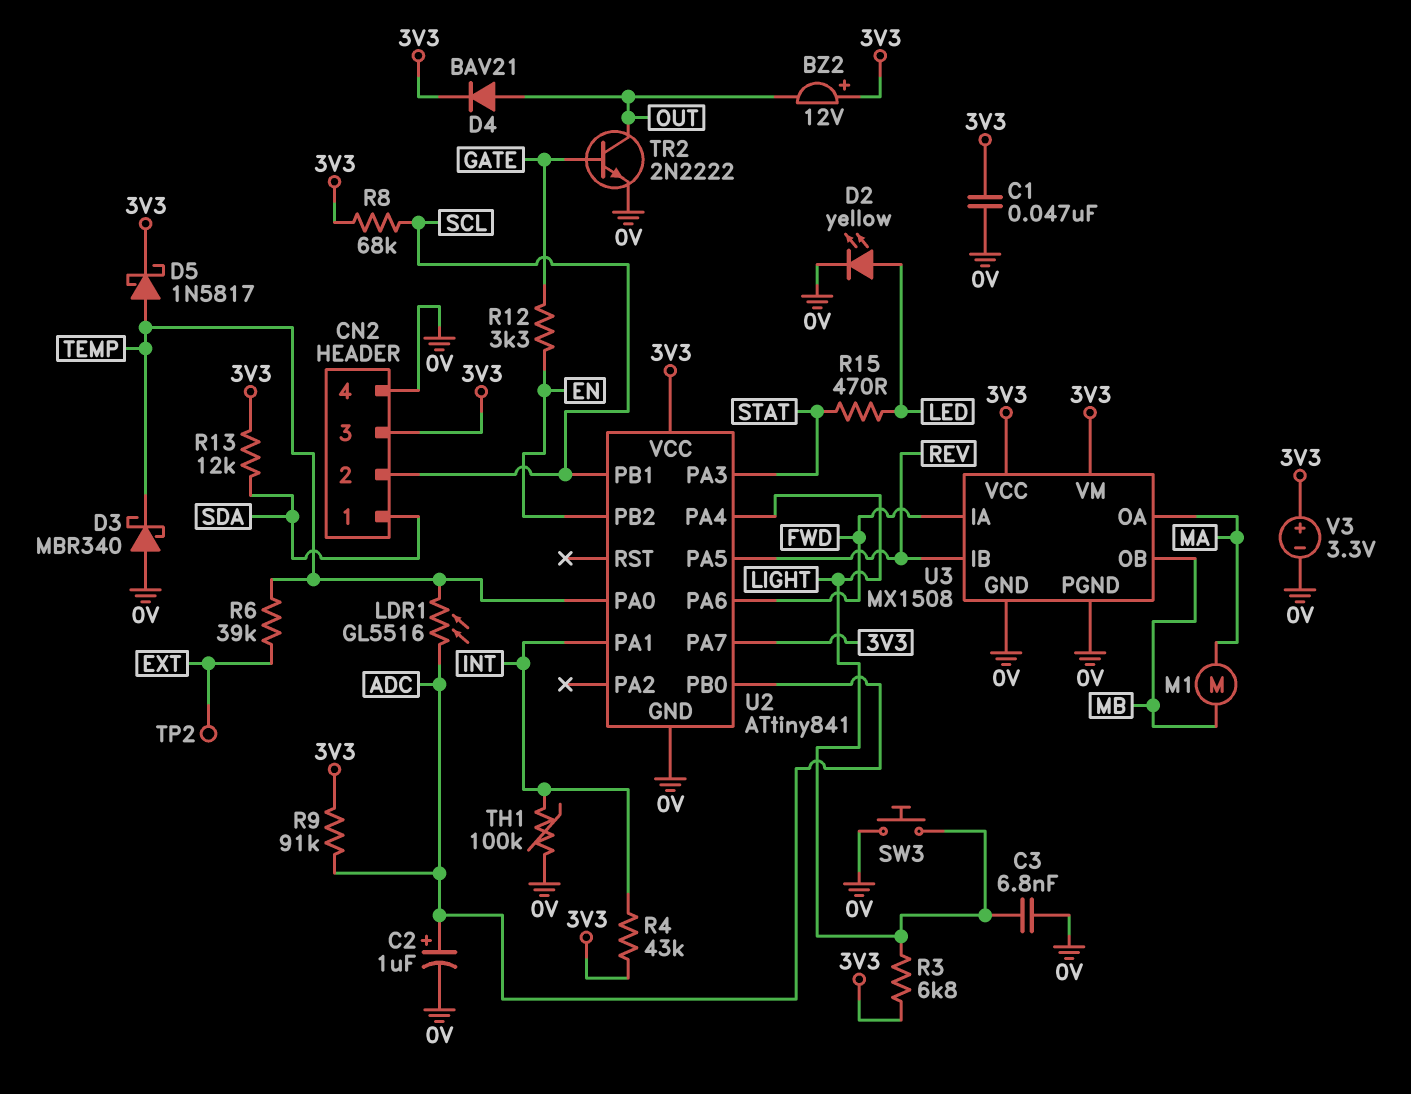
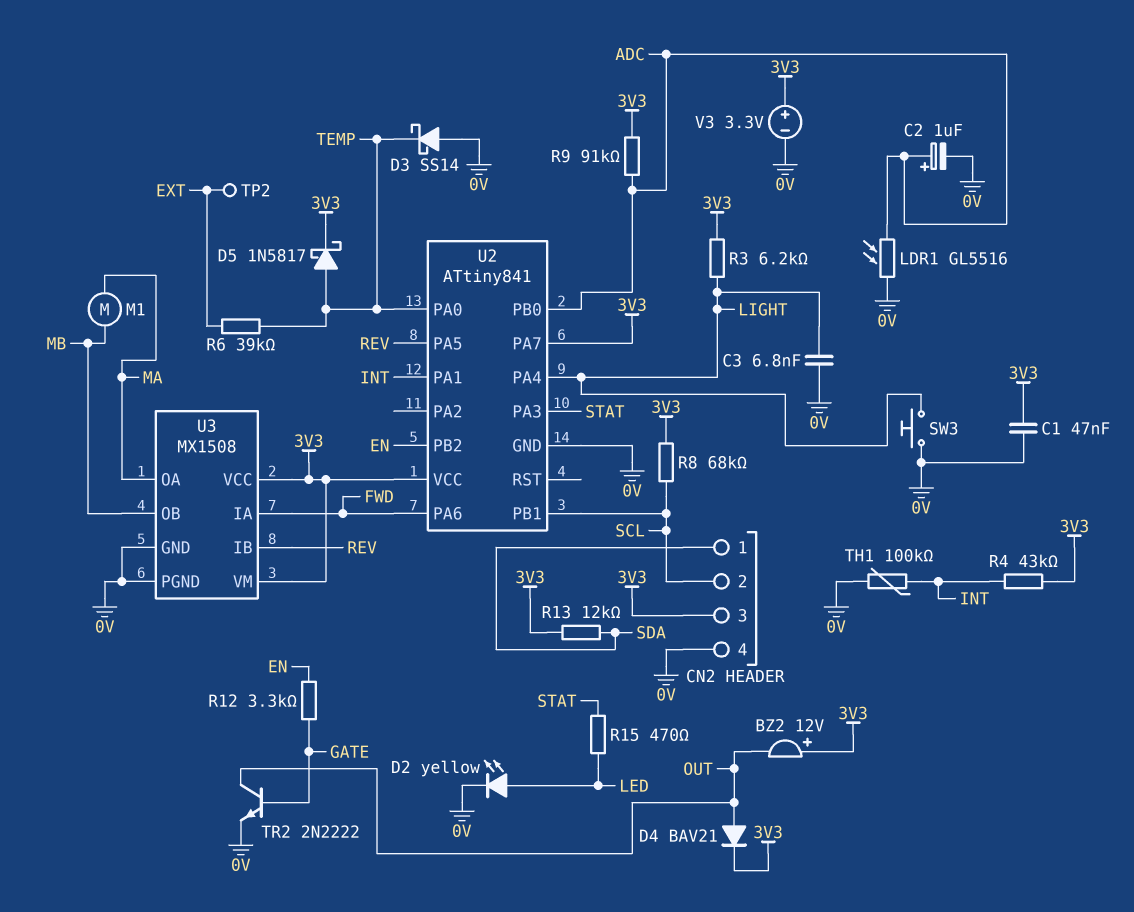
D3: schottky MBR340 (A 0V, K TEMP) -> schottky SS14 (A 0V, K TEMP)
LDR1: GL5516 (ADC, TEMP) -> GL5516 (0V, ADC)
R3: 6.8k (3V3, LIGHT) -> 6.2k (3V3, LIGHT)

